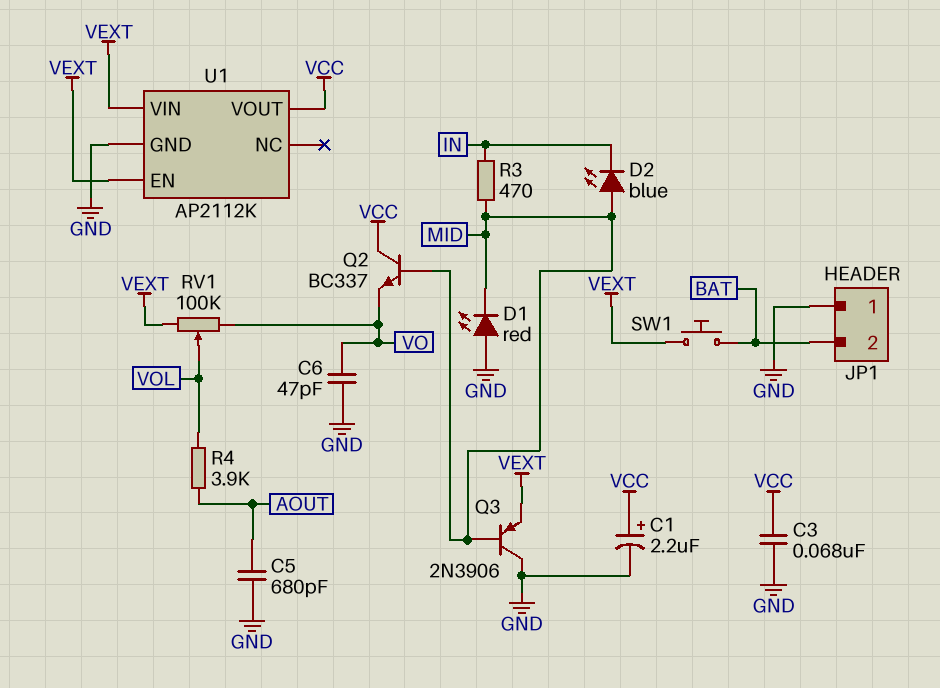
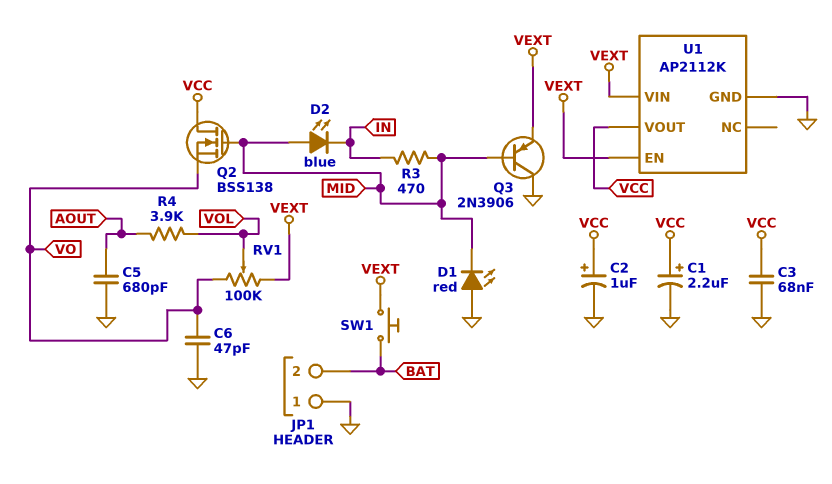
C2: none -> 1uF (plus VCC, minus GND)
Q2: NPN BC337 (B MID, C VCC, E VO) -> NMOS BSS138 (G MID, D VCC, S VO)

